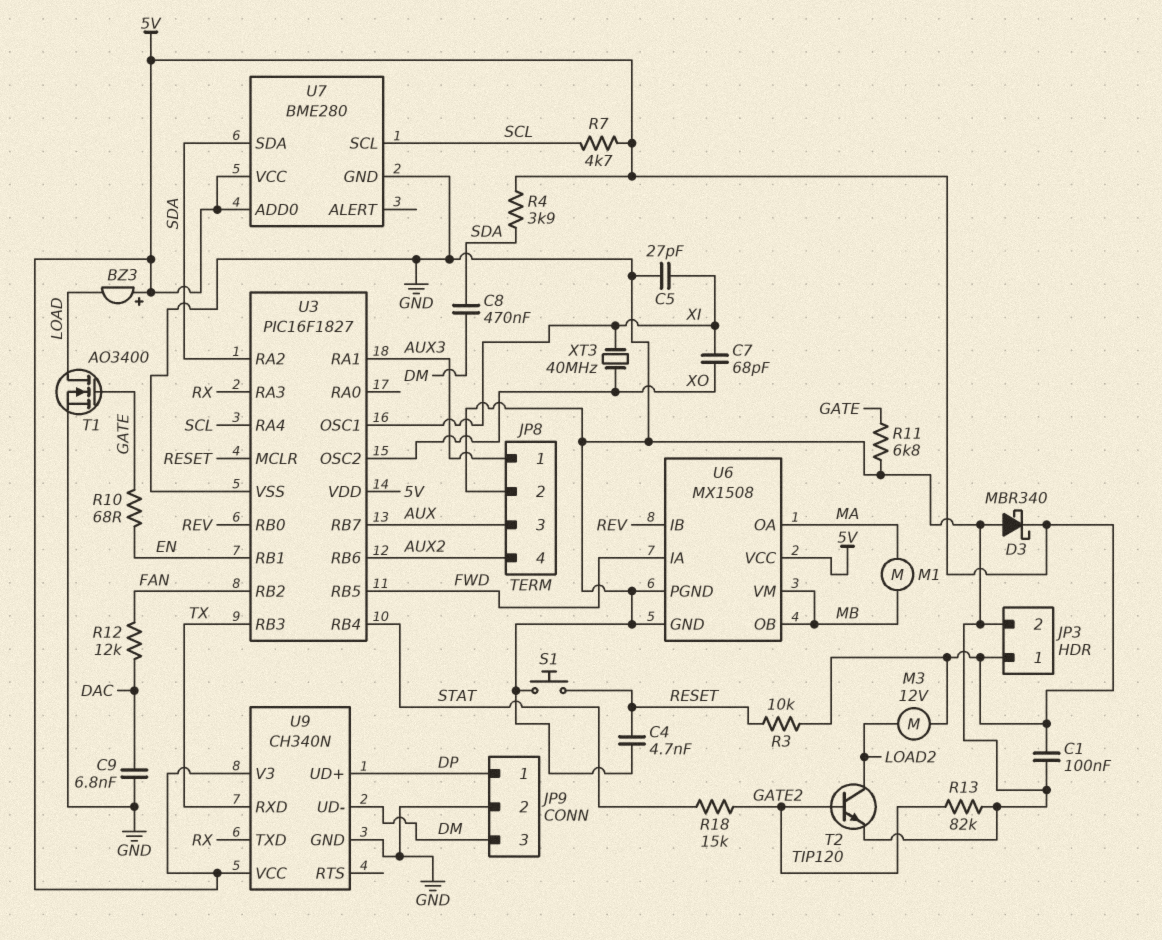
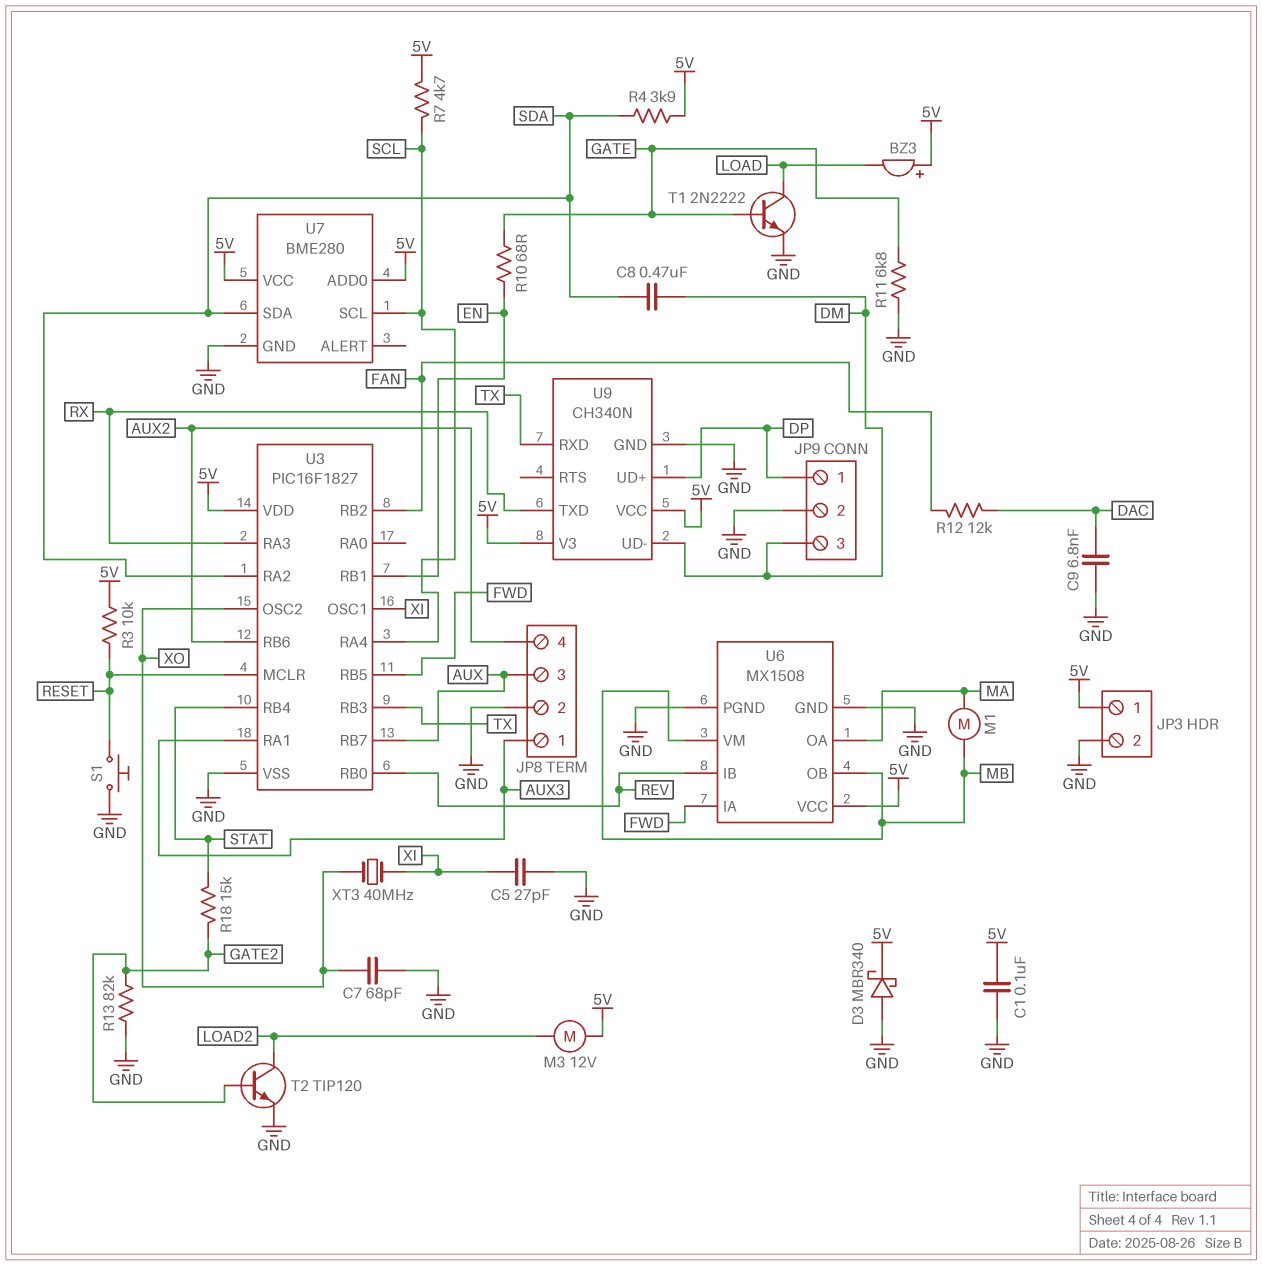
C4: 4.7nF (GND, RESET) -> none
C7: 68pF (XI, XO) -> 68pF (GND, XO)
T1: NMOS AO3400 (G GATE, D LOAD, S GND) -> NPN 2N2222 (B GATE, C LOAD, E GND)

